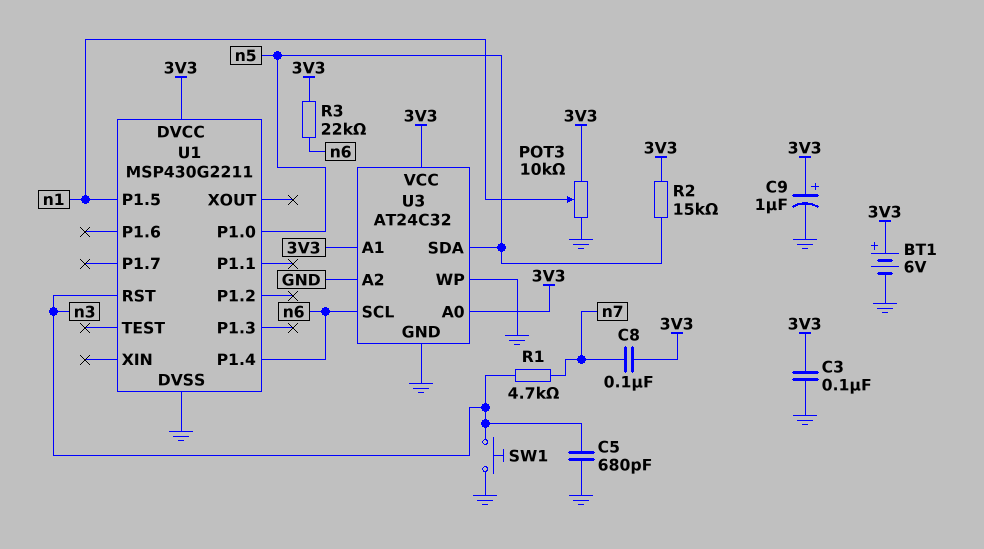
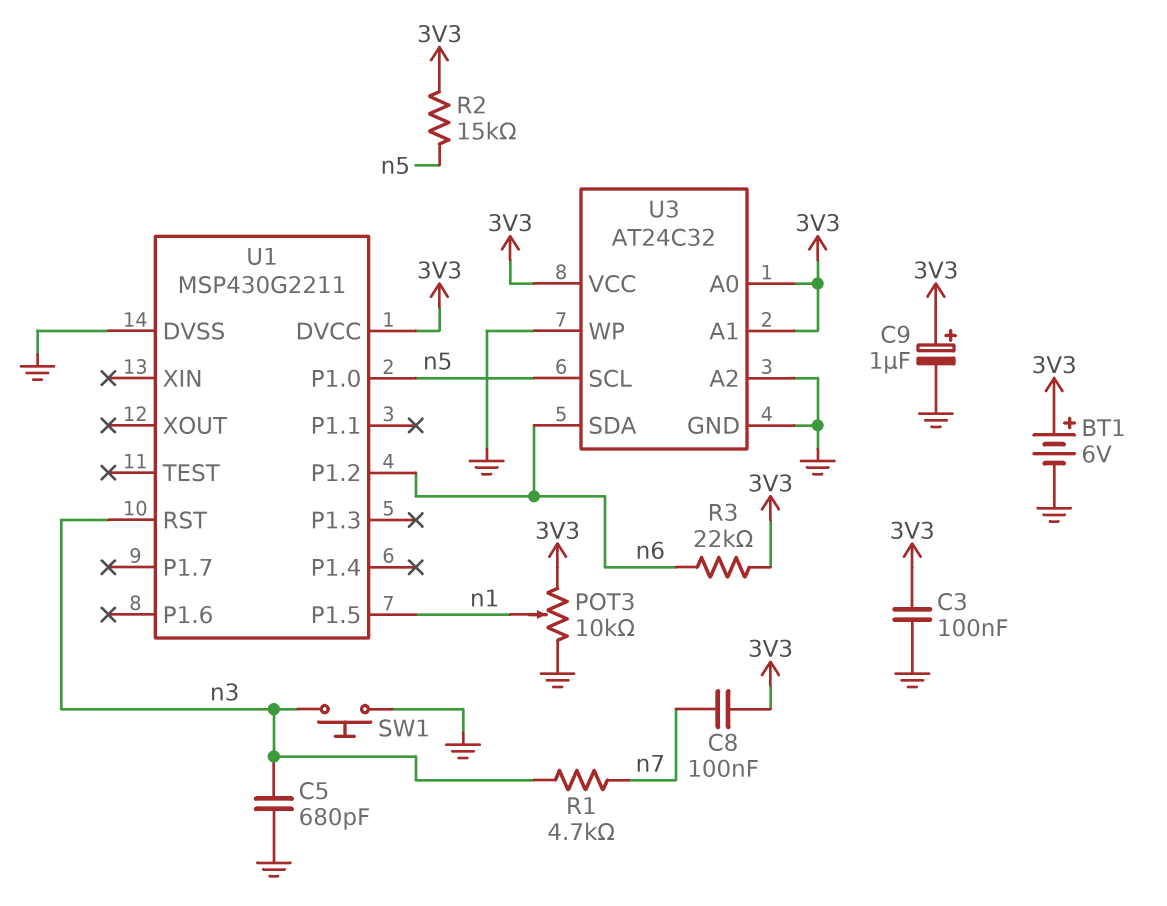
U1 pin P1.2: none -> n6
U1 pin P1.4: n6 -> none
U3 pin SCL: n6 -> n5
U3 pin SDA: n5 -> n6

